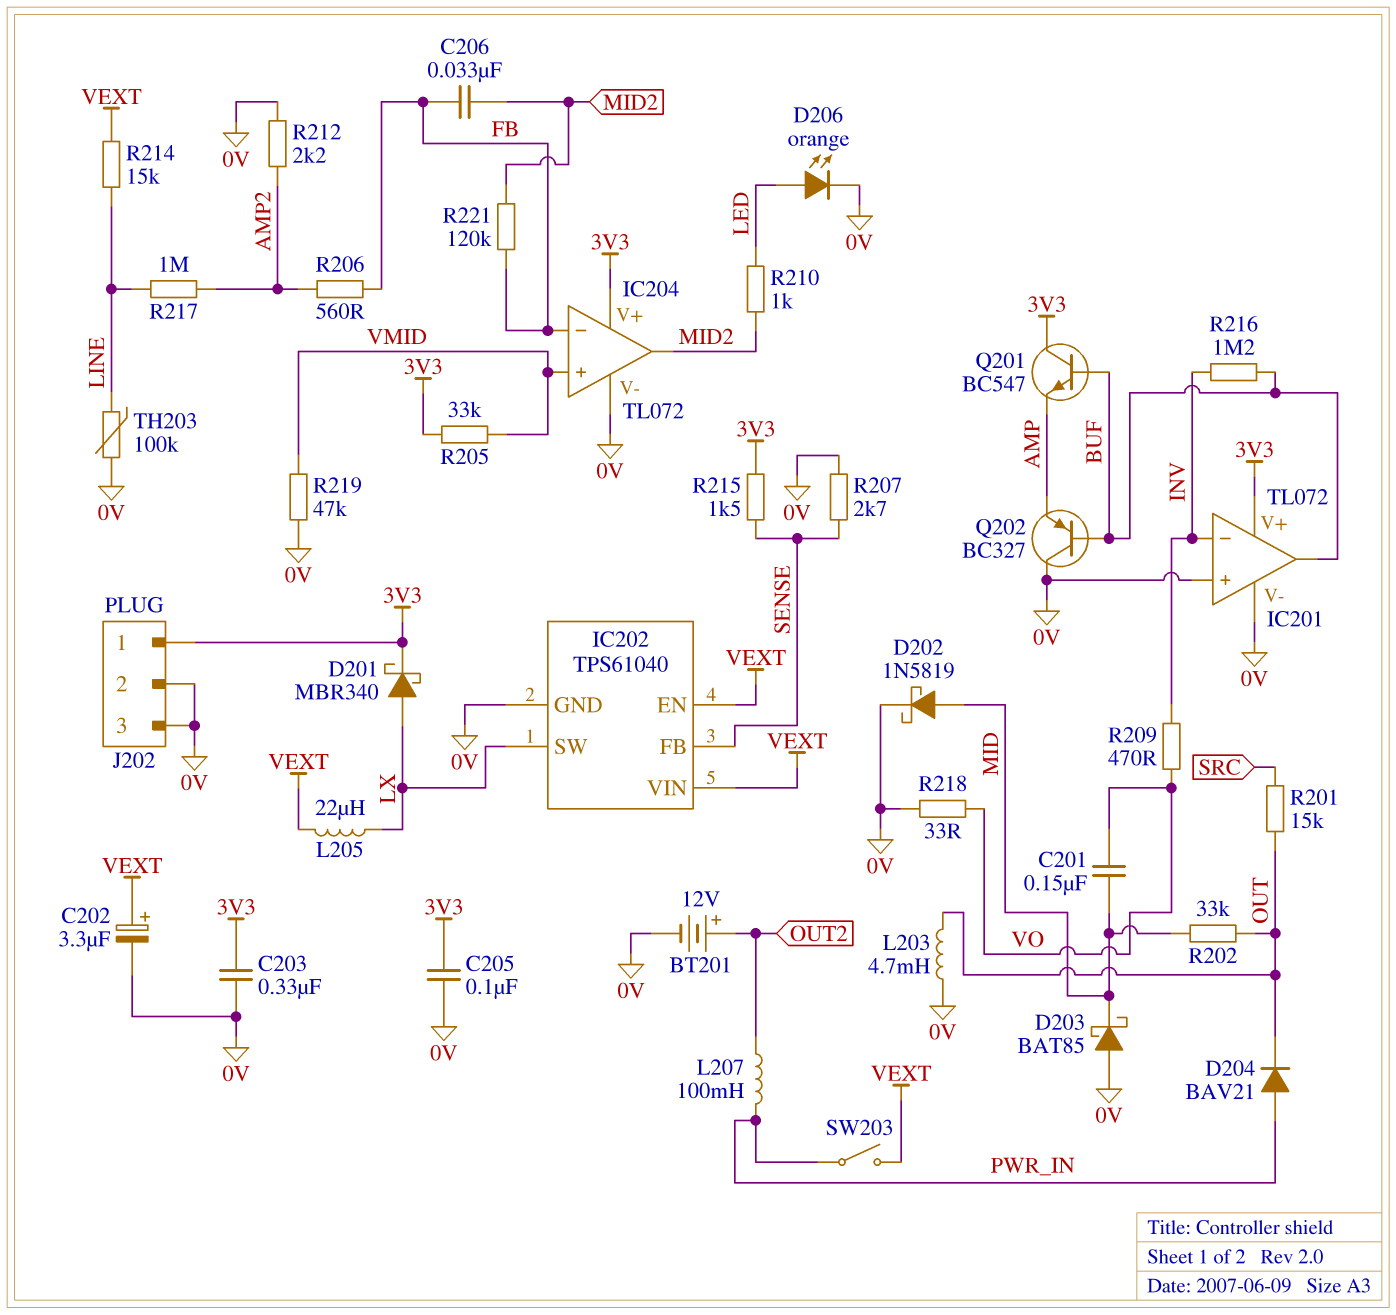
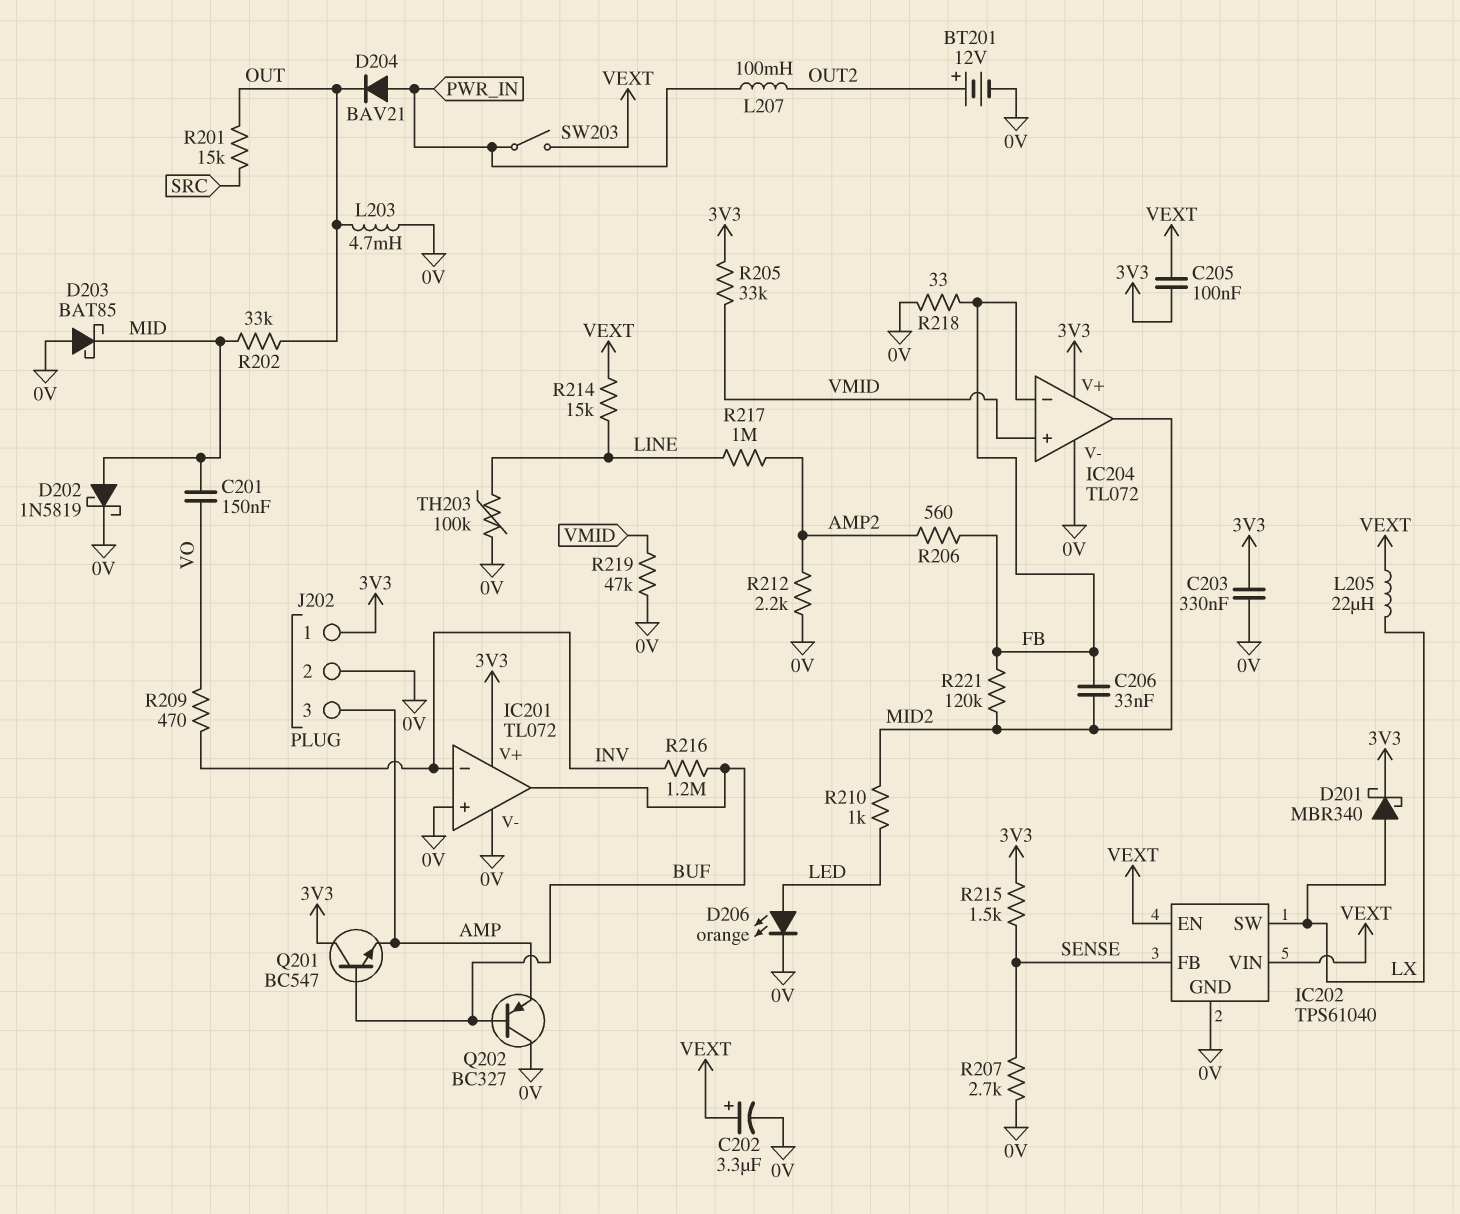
C205: 100nF (0V, 3V3) -> 100nF (3V3, VEXT)
J202 pin 3: 0V -> AMP
R218: 33 (0V, VO) -> 33 (0V, FB)

